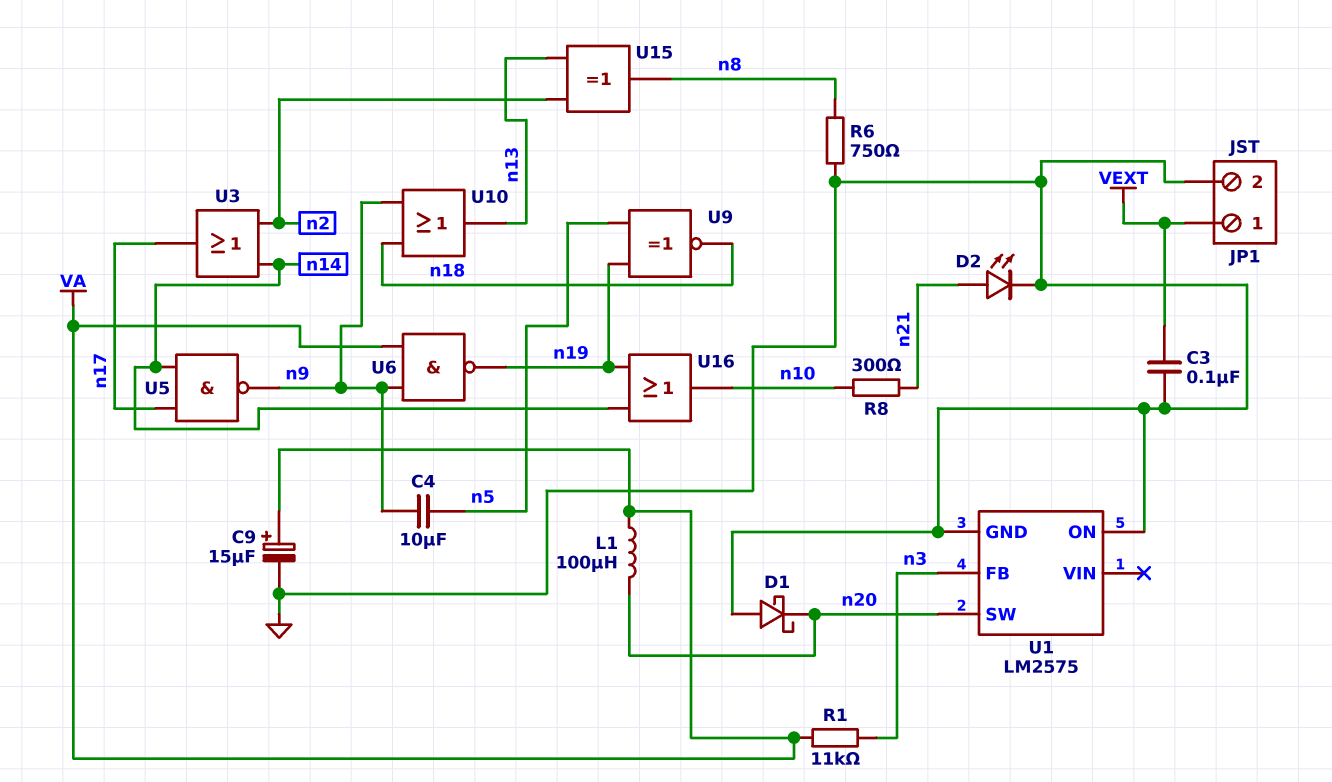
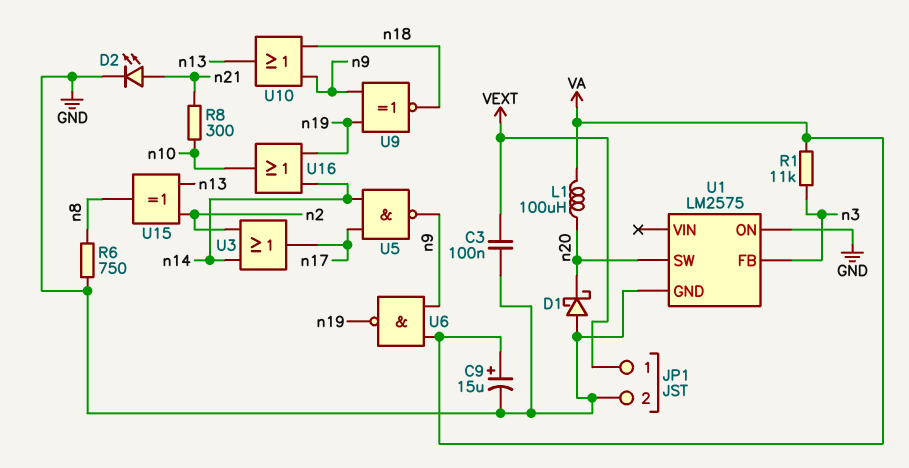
C4: 10uF (n5, n9) -> none
U9: XNOR (in n5, in n19, out n18) -> XNOR (in n9, in n19, out n18)

